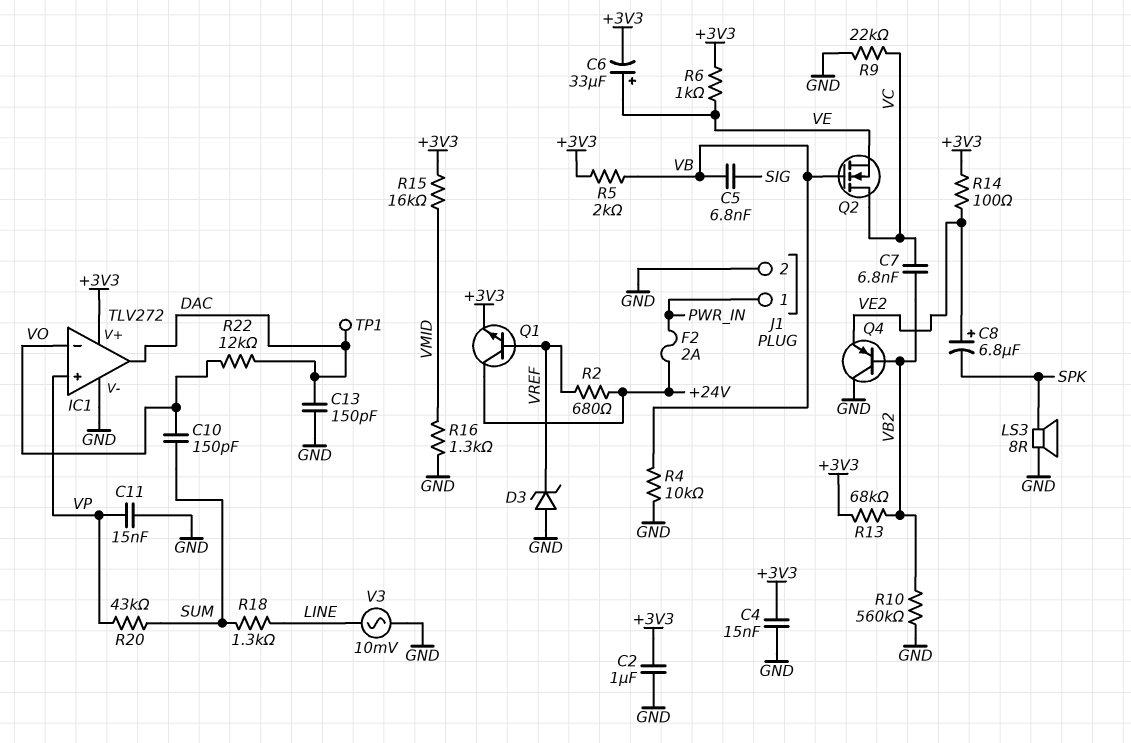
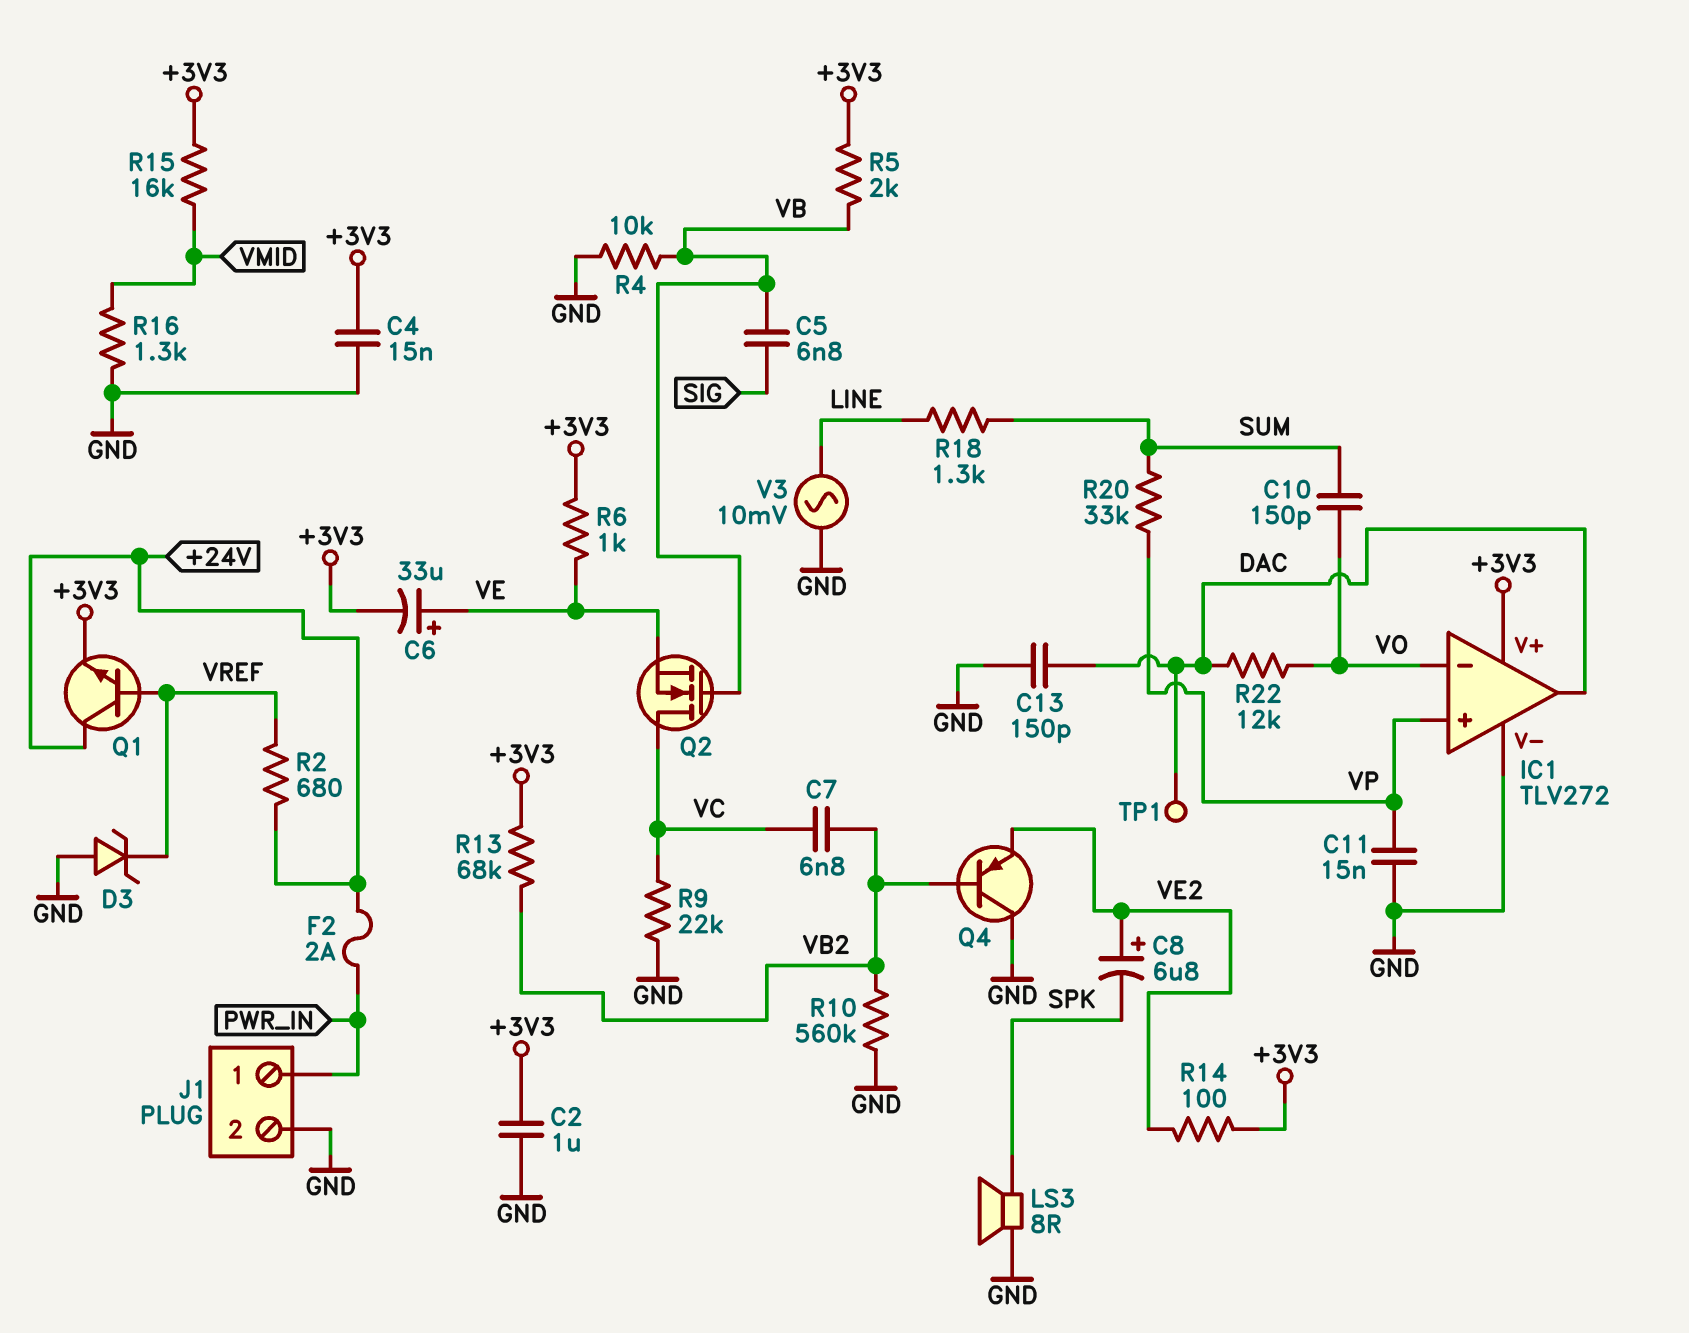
R20: 43k (SUM, VP) -> 33k (SUM, VP)

